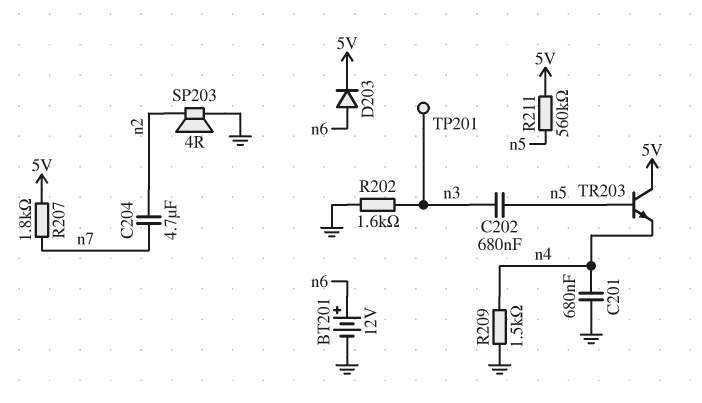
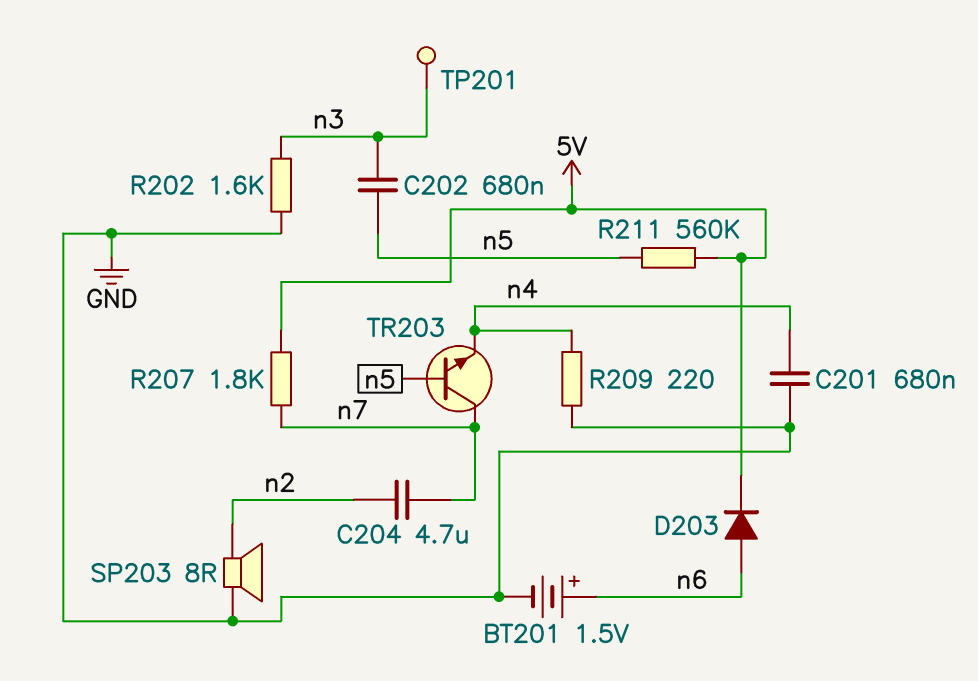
BT201: 12V (plus n6, minus GND) -> 1.5V (plus n6, minus GND)
R209: 1.5k (GND, n4) -> 220 (GND, n4)
SP203: speaker 4R (GND, n2) -> speaker 8R (GND, n2)
TR203: NPN (B n5, C 5V, E n4) -> NPN (B n5, C n7, E n4)

